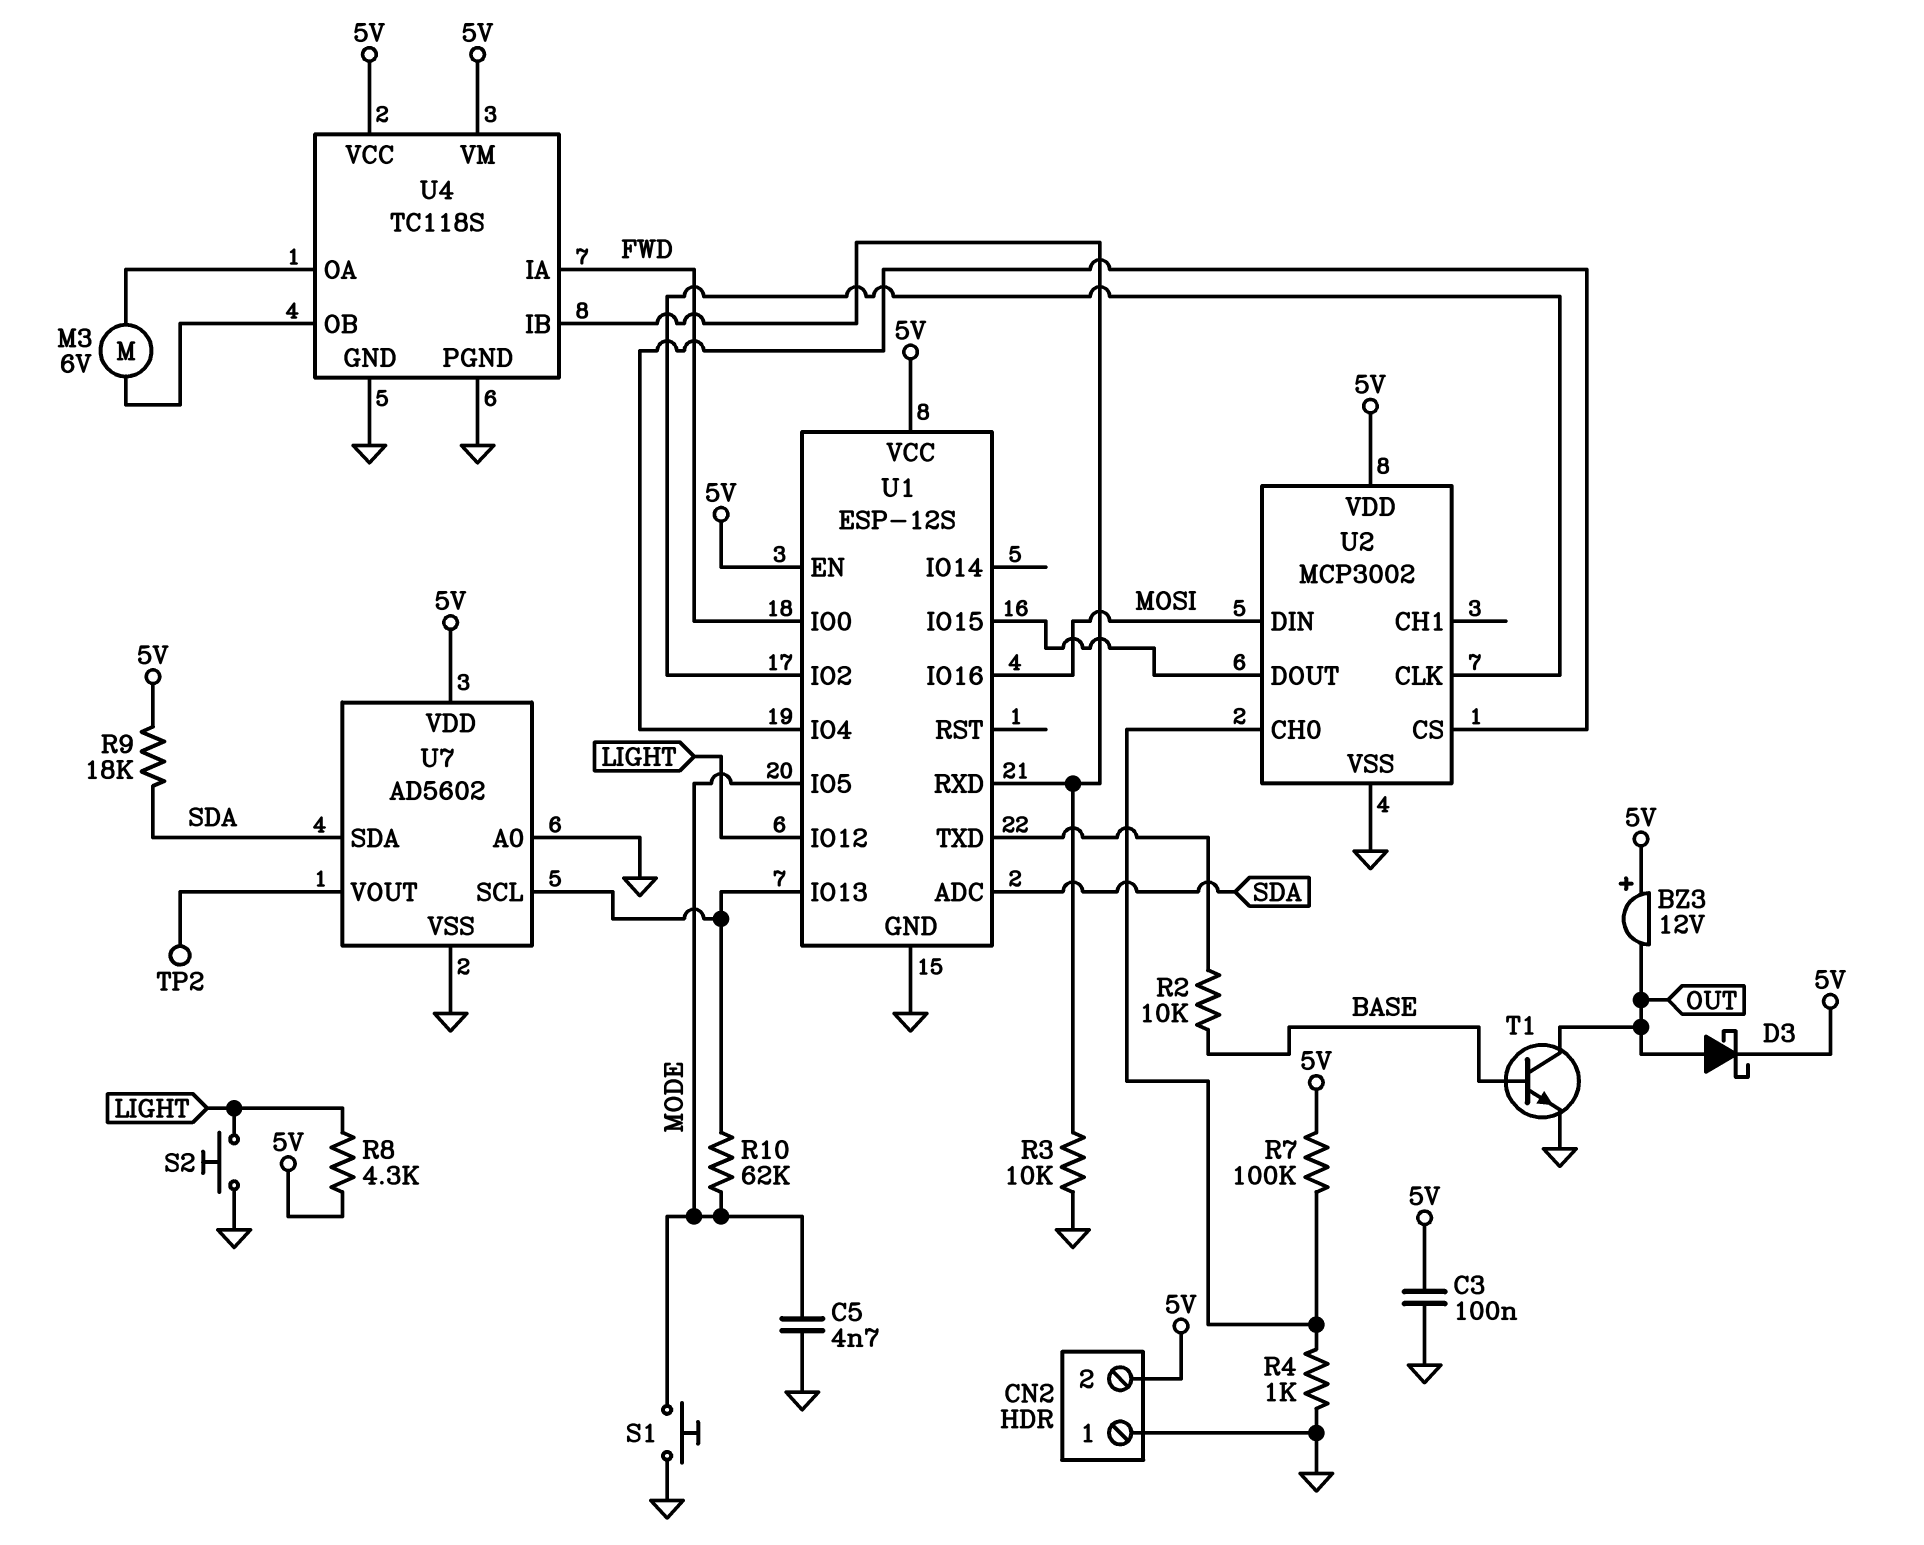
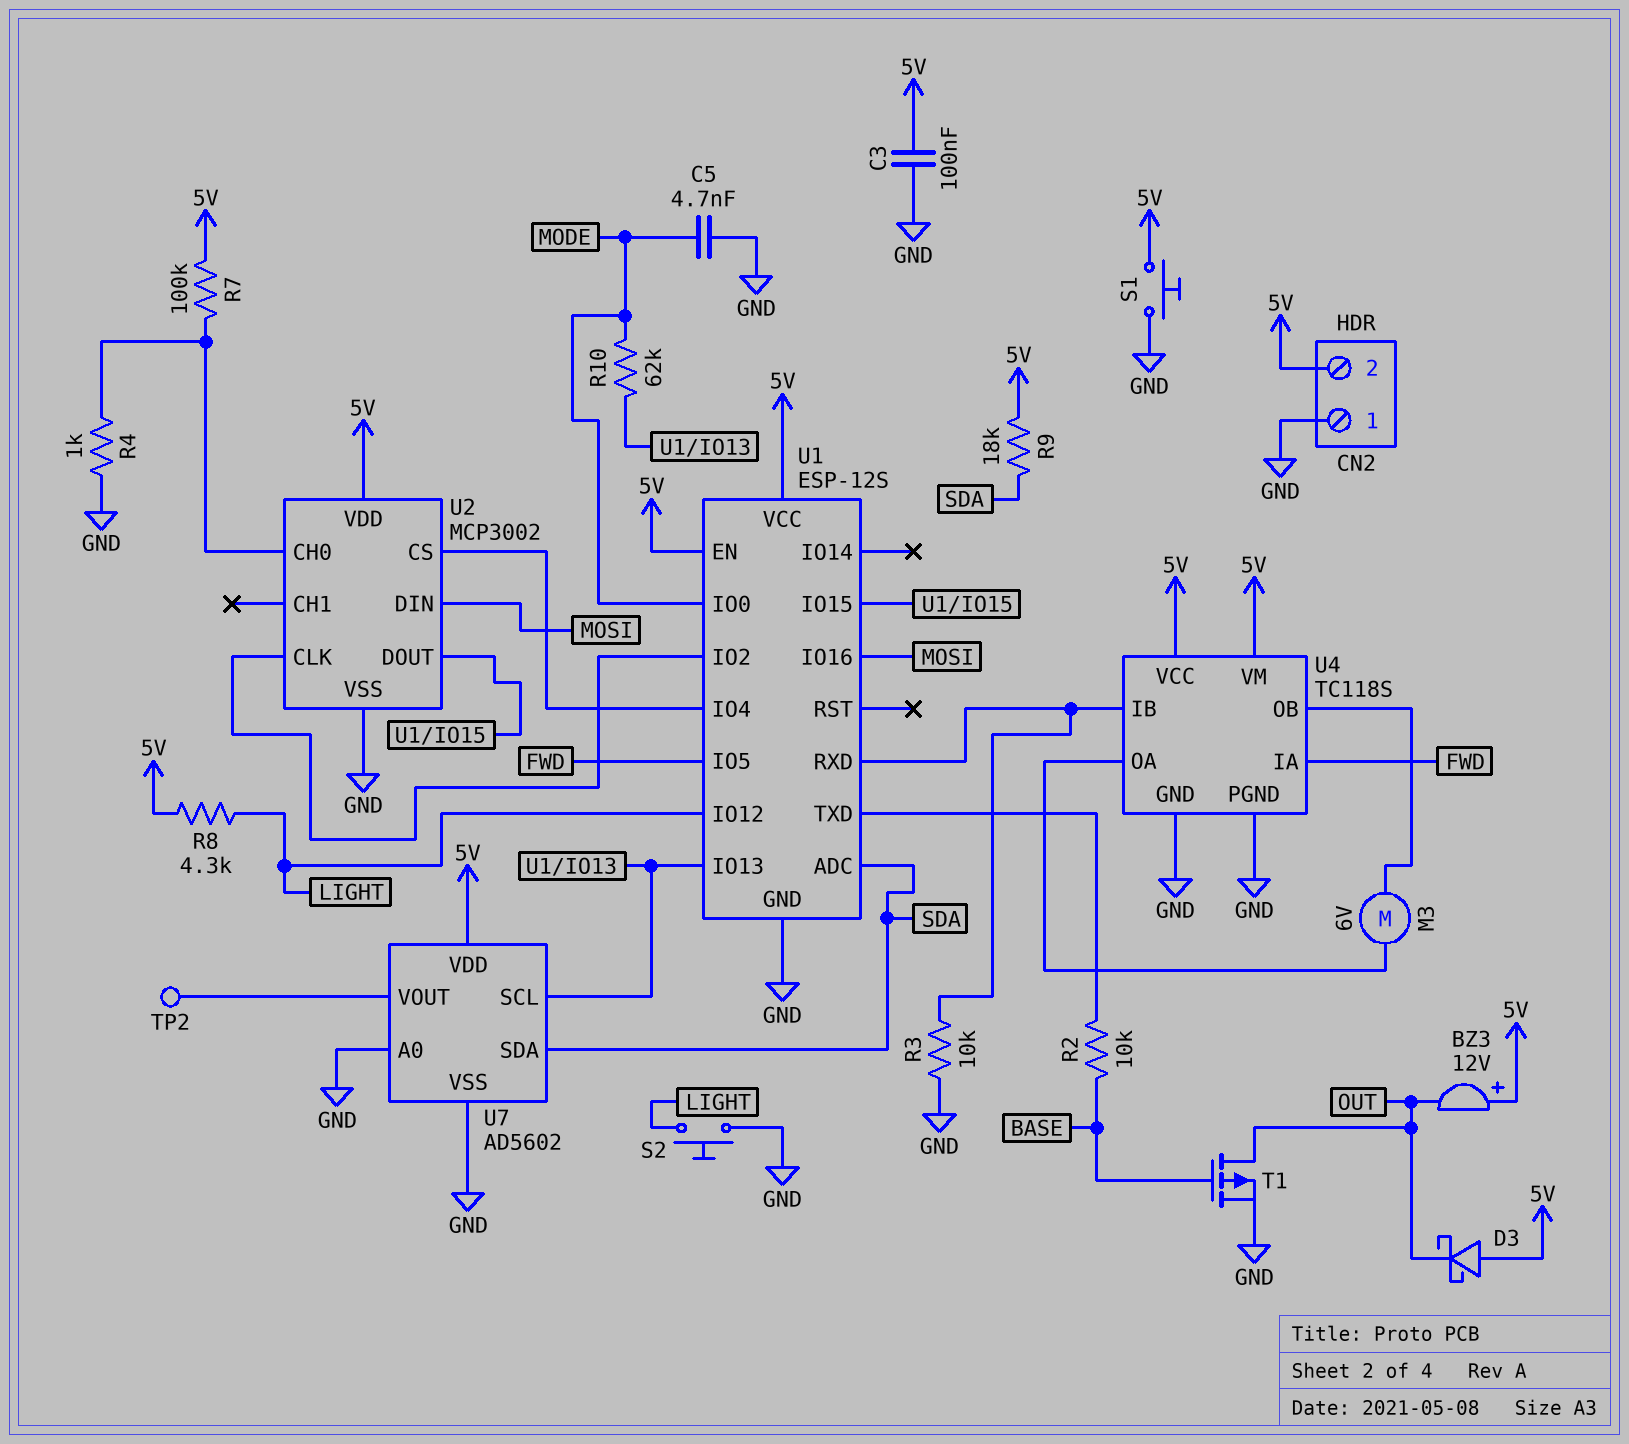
D3: schottky (A OUT, K 5V) -> schottky (A 5V, K OUT)
S1: button (GND, MODE) -> button (5V, GND)
T1: NPN (B BASE, C OUT, E GND) -> PMOS (G BASE, D OUT, S GND)
U1 pin IO0: FWD -> MODE
U1 pin IO5: MODE -> FWD

